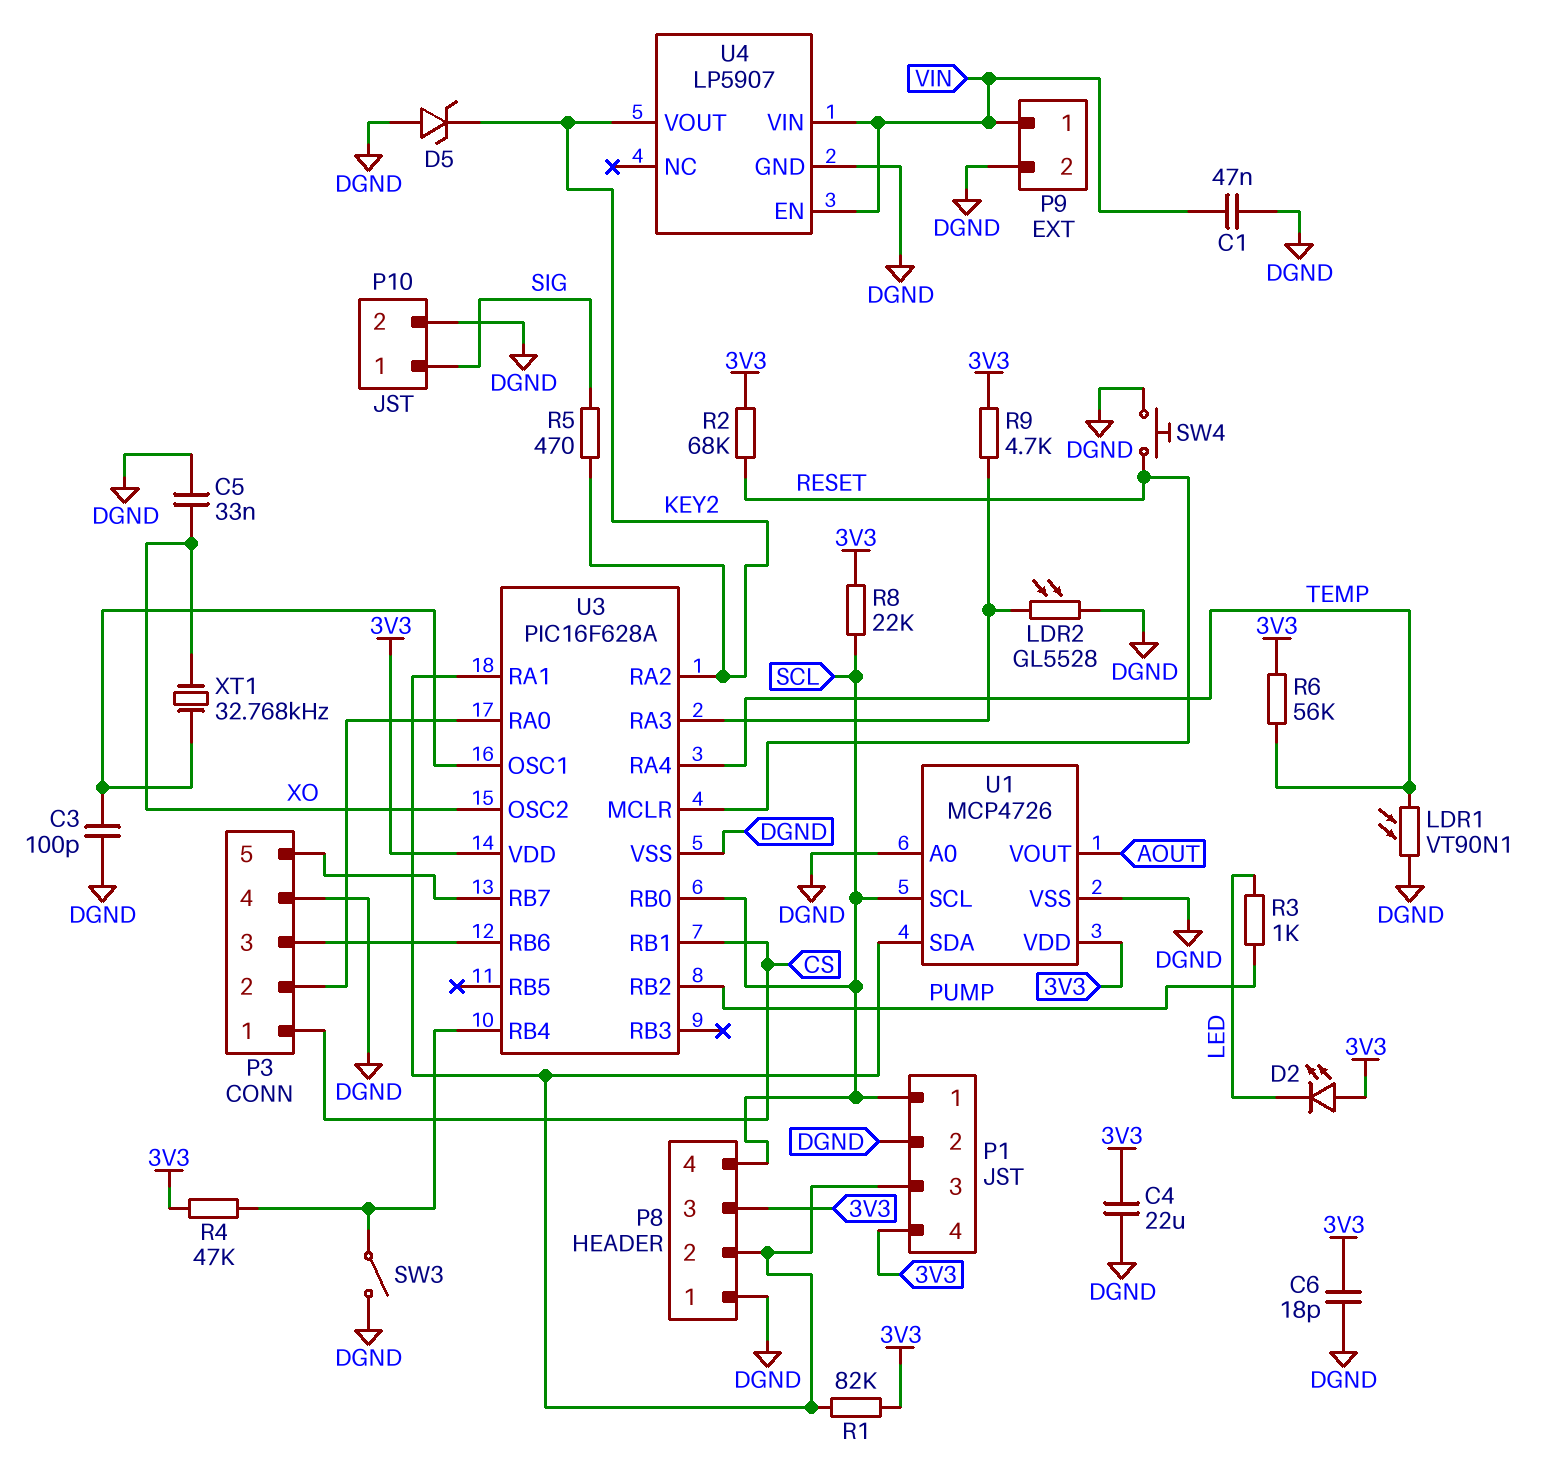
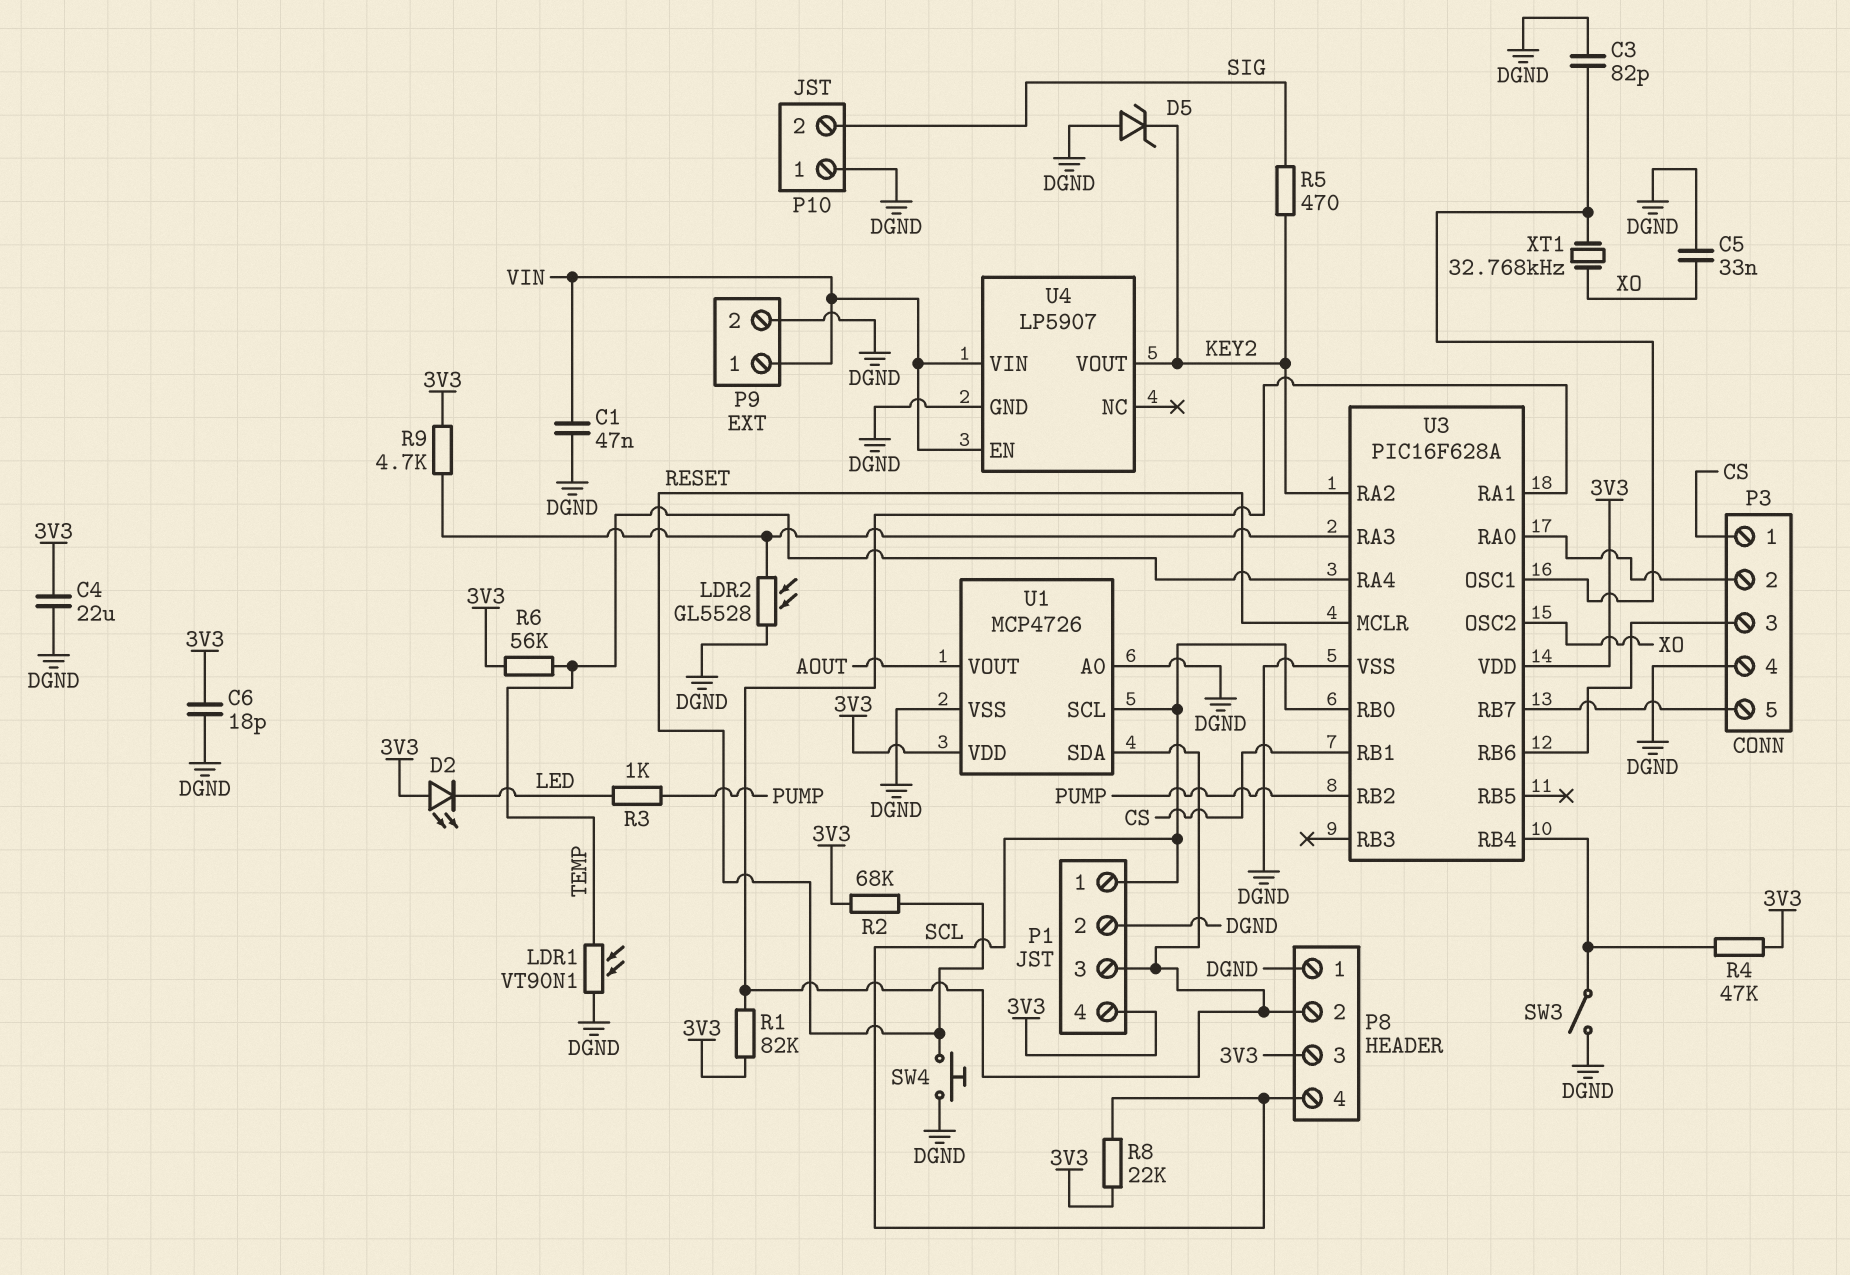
C3: 100pF (DGND, U3/OSC1) -> 82pF (DGND, U3/OSC1)
P10 pin 1: SIG -> DGND
P10 pin 2: DGND -> SIG

